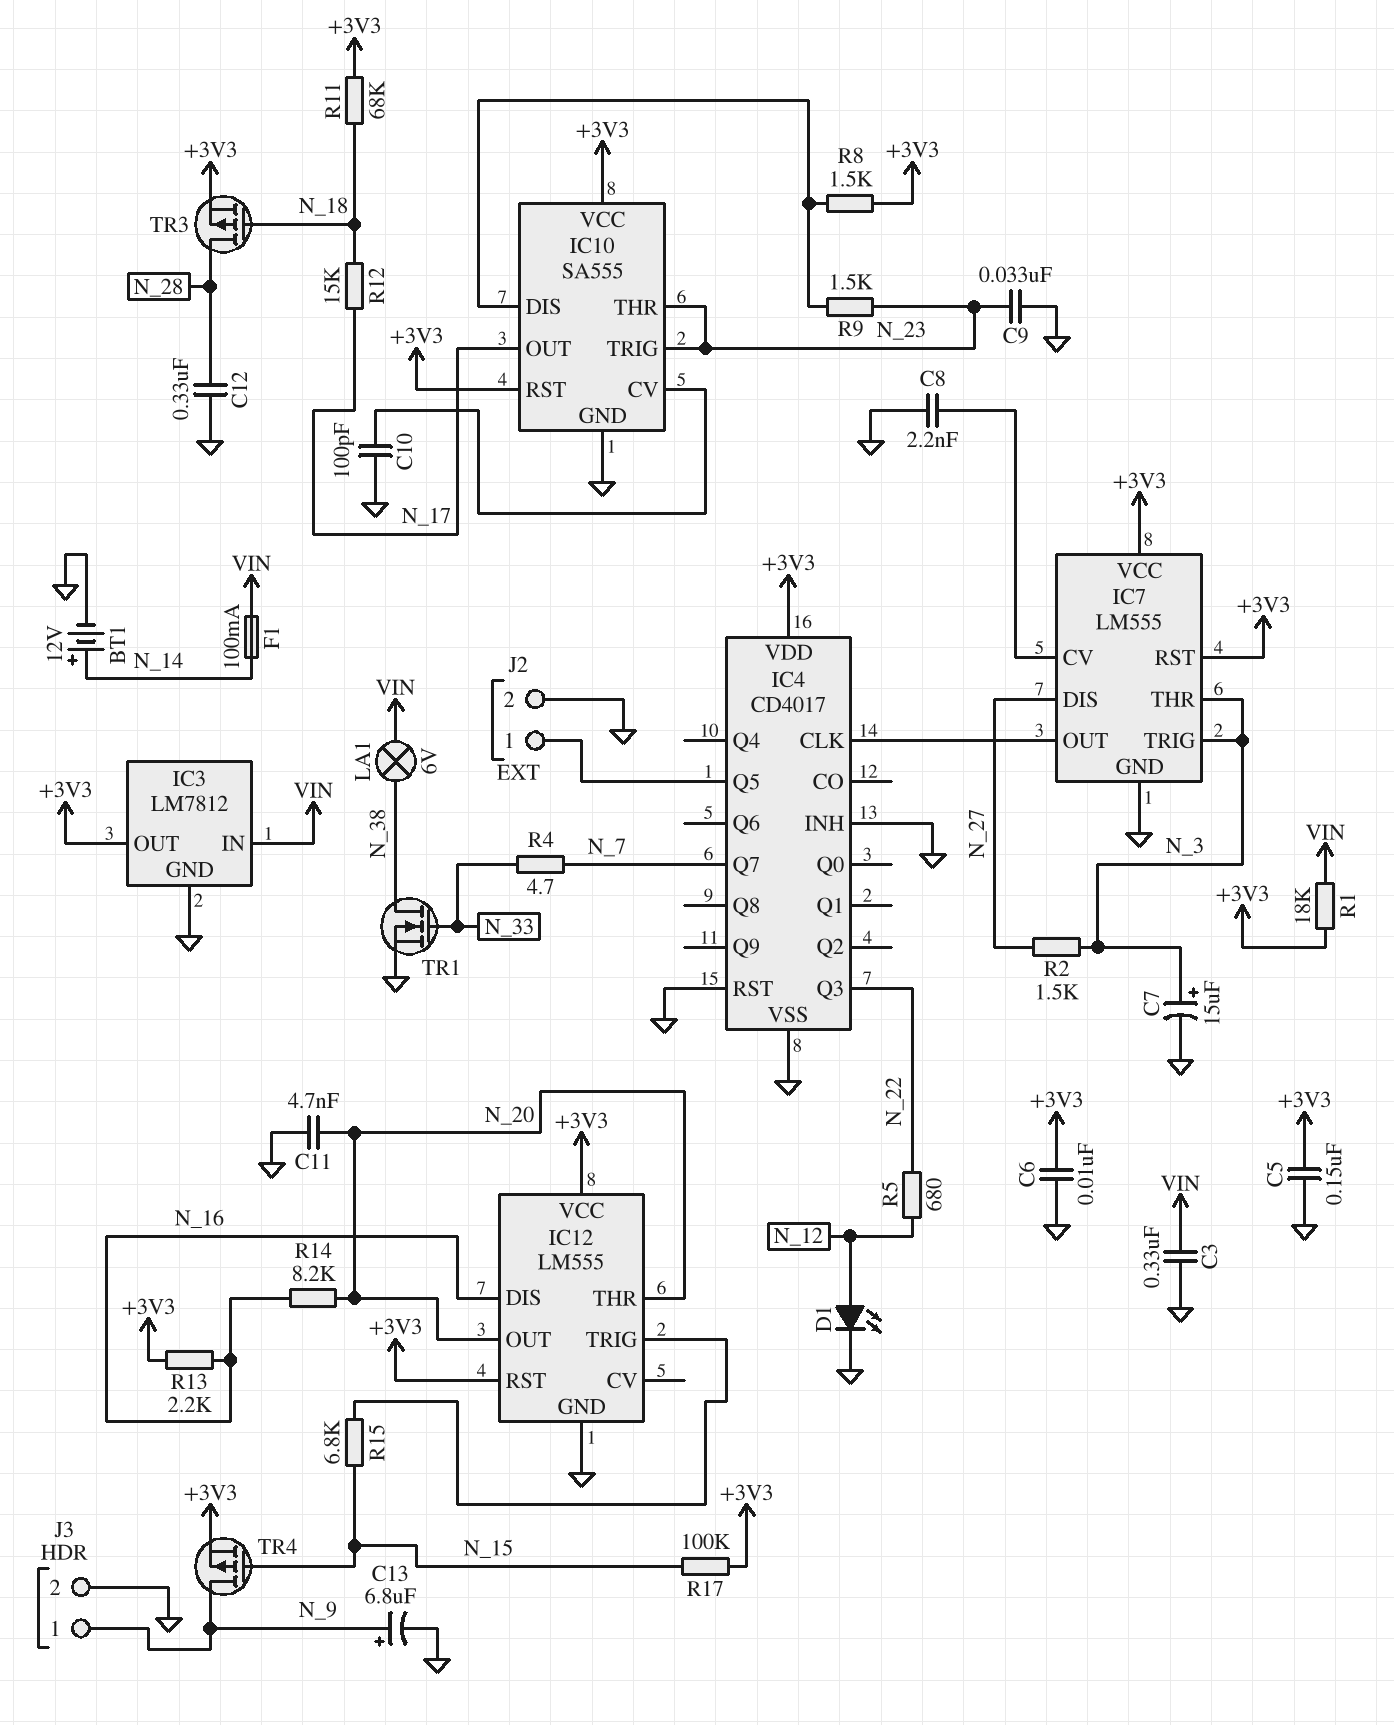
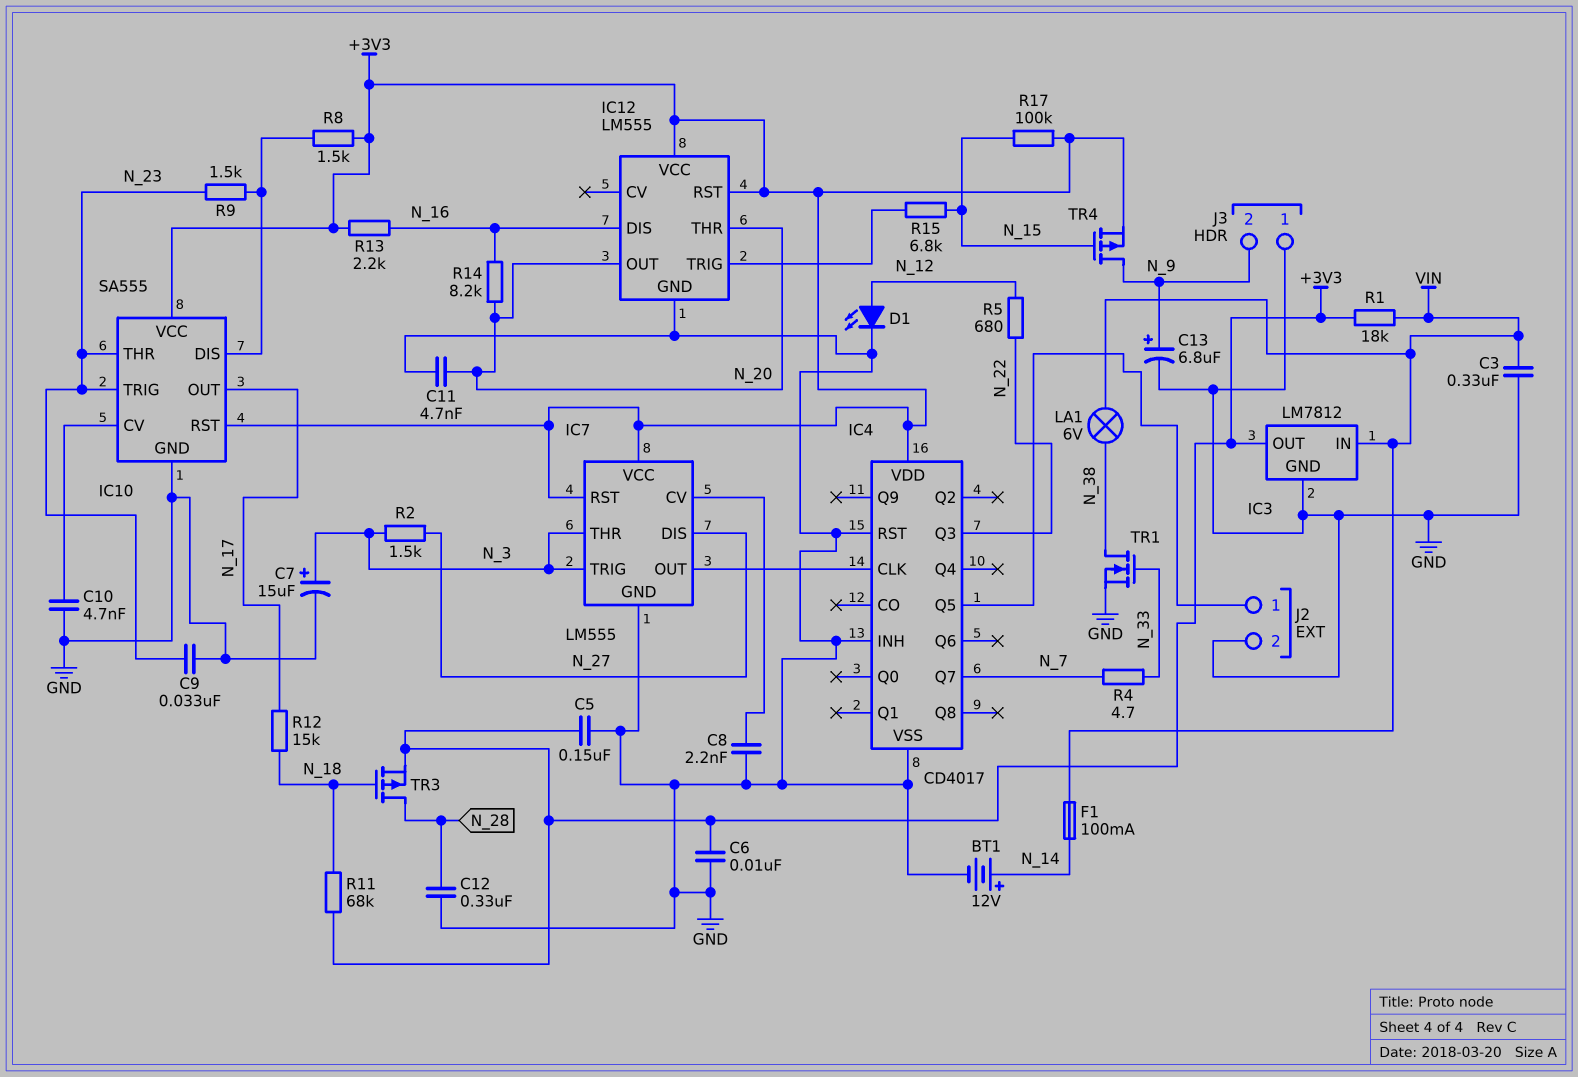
C10: 100pF (GND, IC10/CV) -> 4.7nF (GND, IC10/CV)
J3 pin 1: N_9 -> GND
J3 pin 2: GND -> N_9

